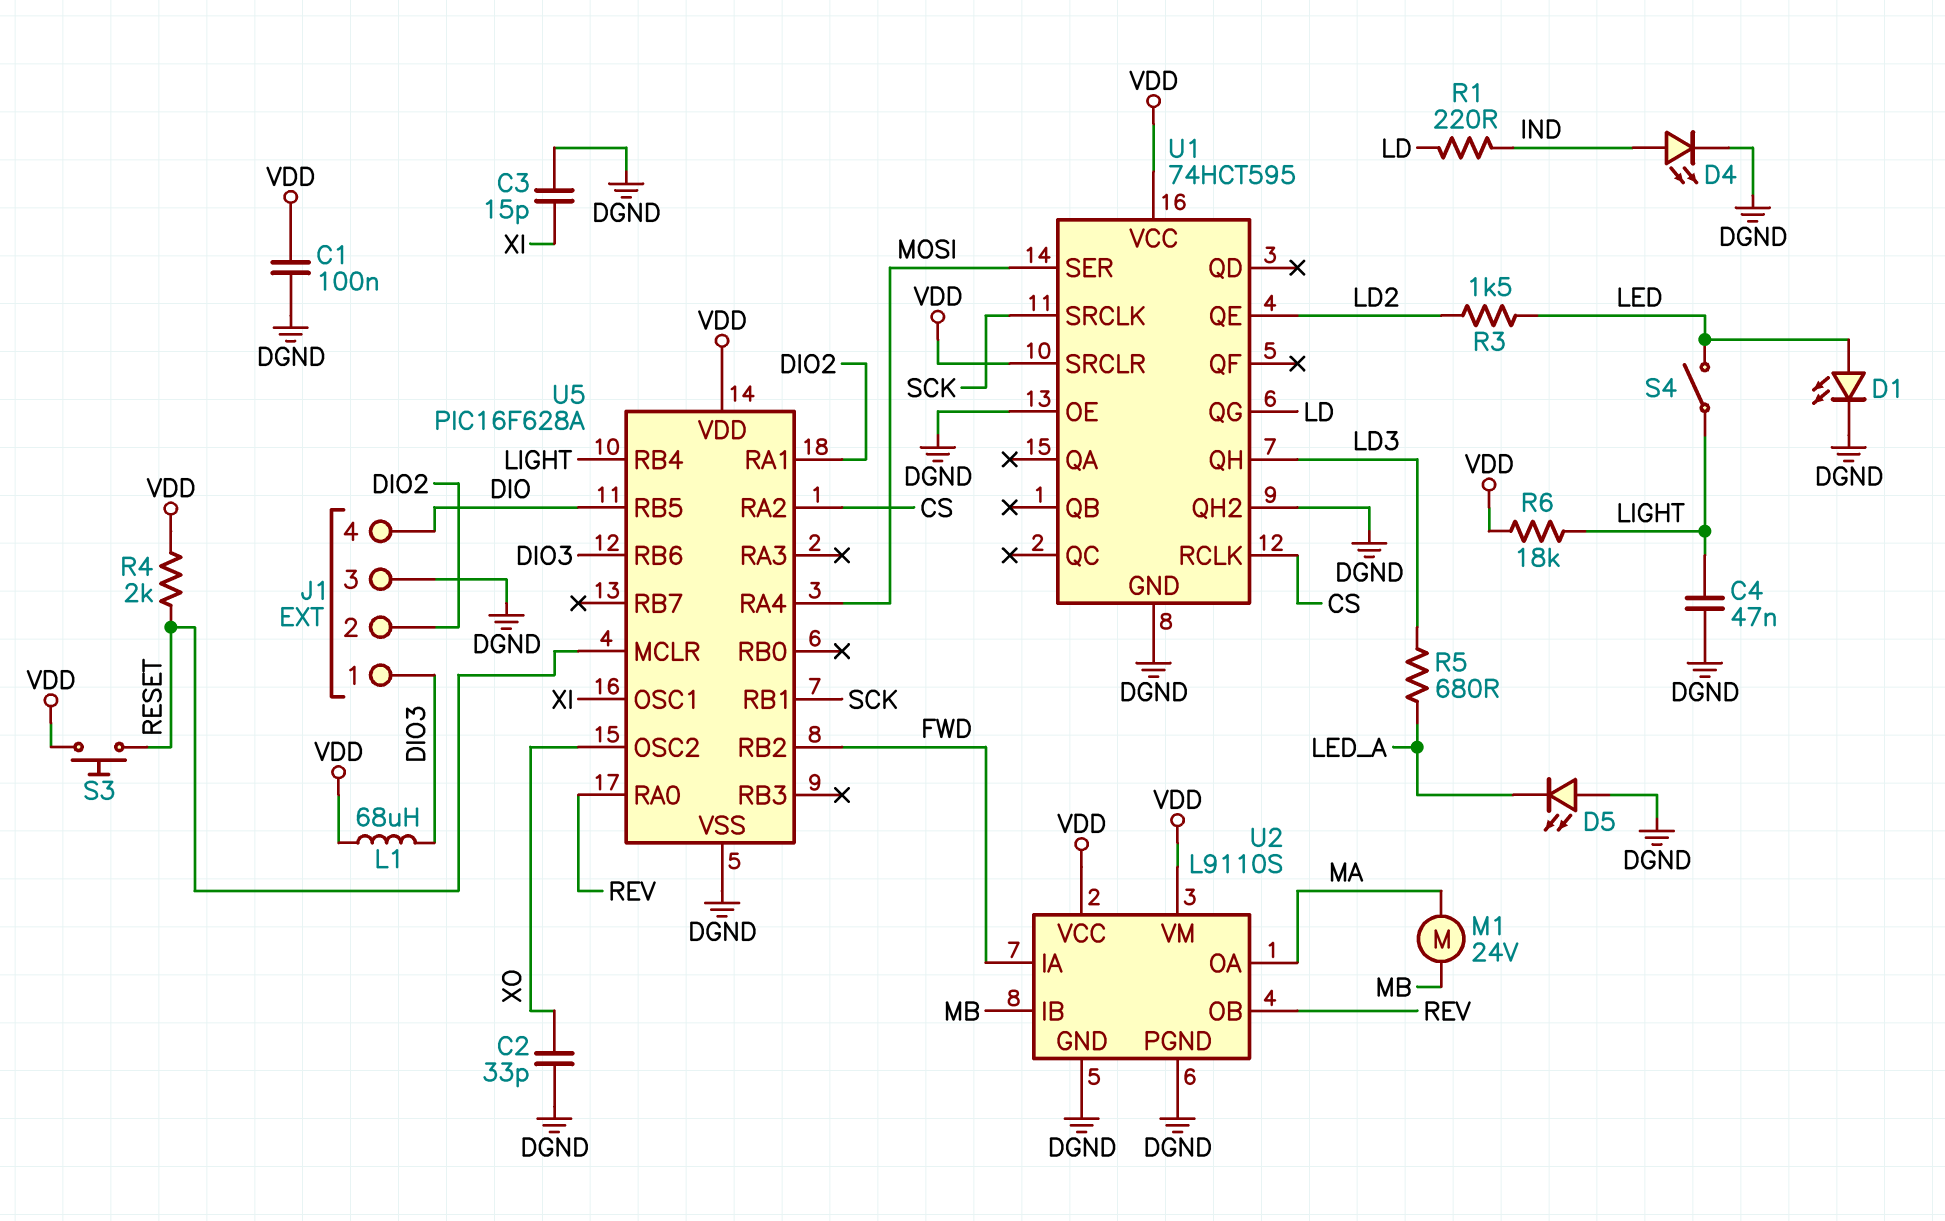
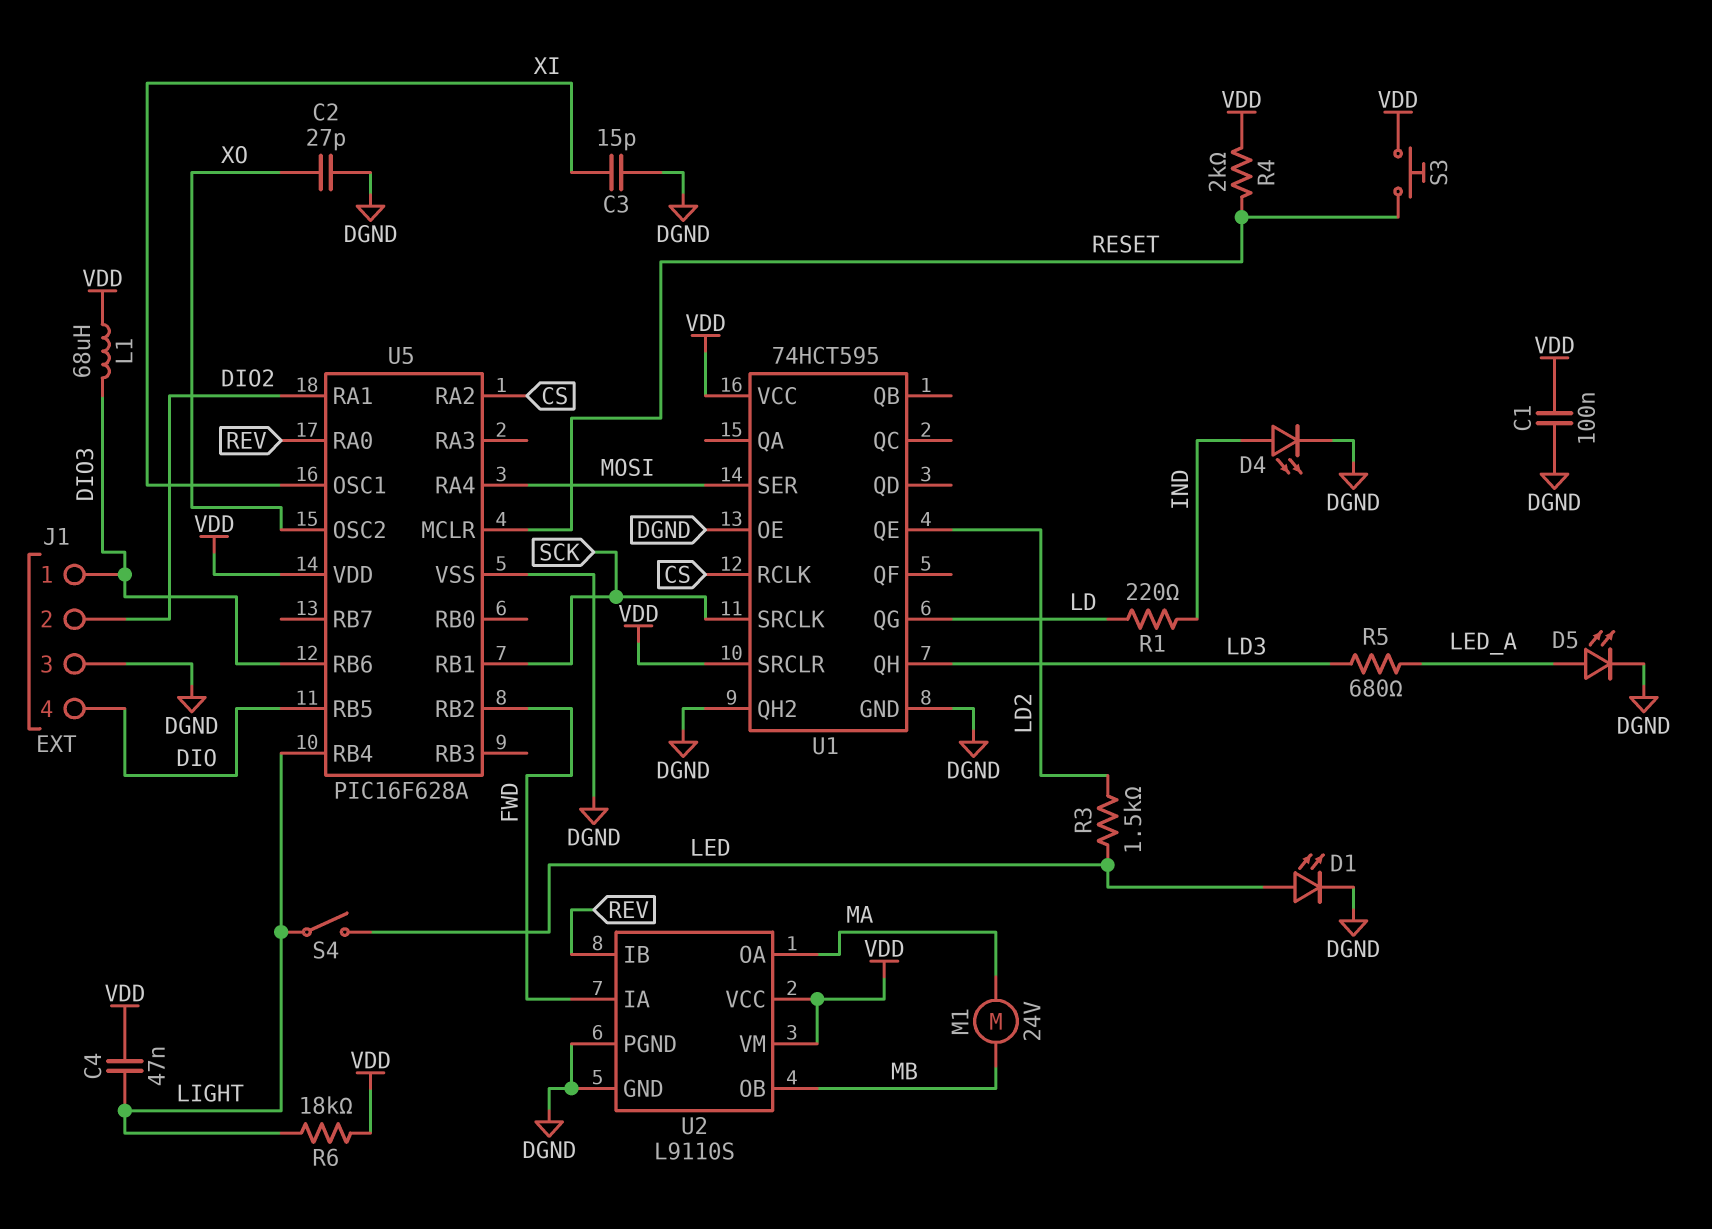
C2: 33pF (DGND, XO) -> 27pF (DGND, XO)
C4: 47nF (DGND, LIGHT) -> 47nF (LIGHT, VDD)
D5: LED (A DGND, K LED_A) -> LED (A LED_A, K DGND)
U2 pin IB: MB -> REV
U2 pin OB: REV -> MB

